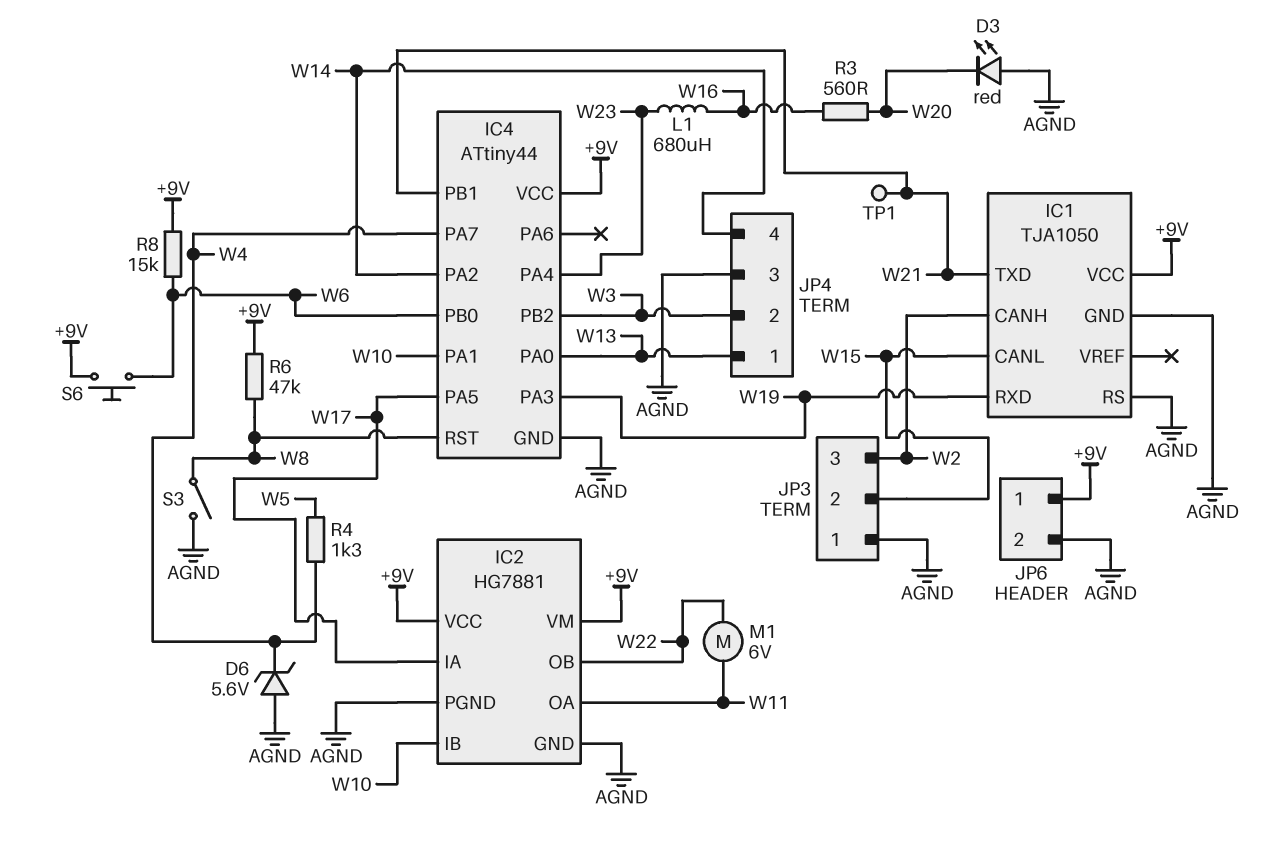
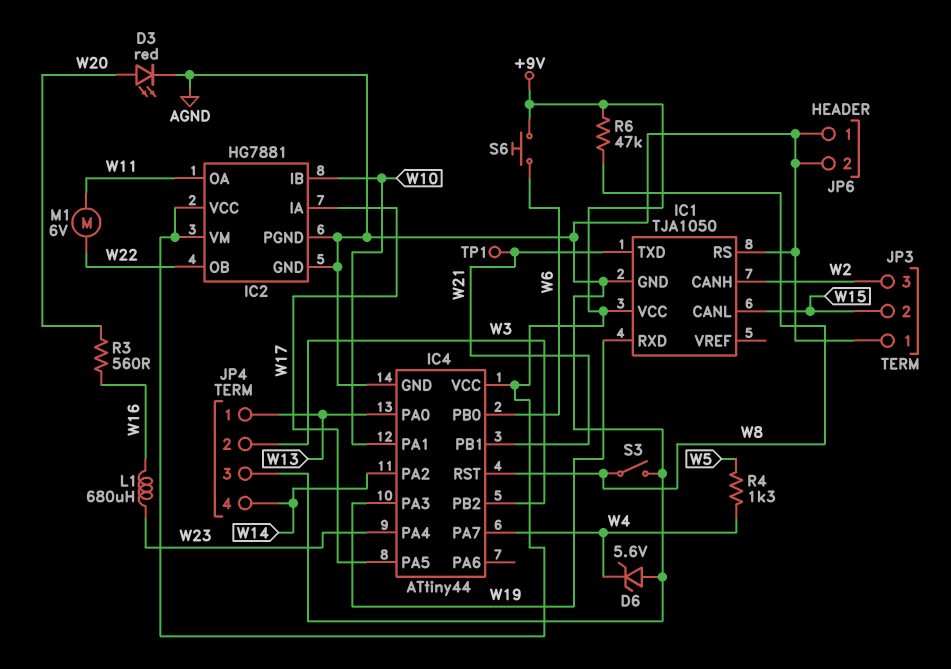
D3: LED red (A AGND, K W20) -> LED red (A W20, K AGND)
JP6 pin 1: +9V -> AGND
R8: 15k (+9V, W6) -> none

